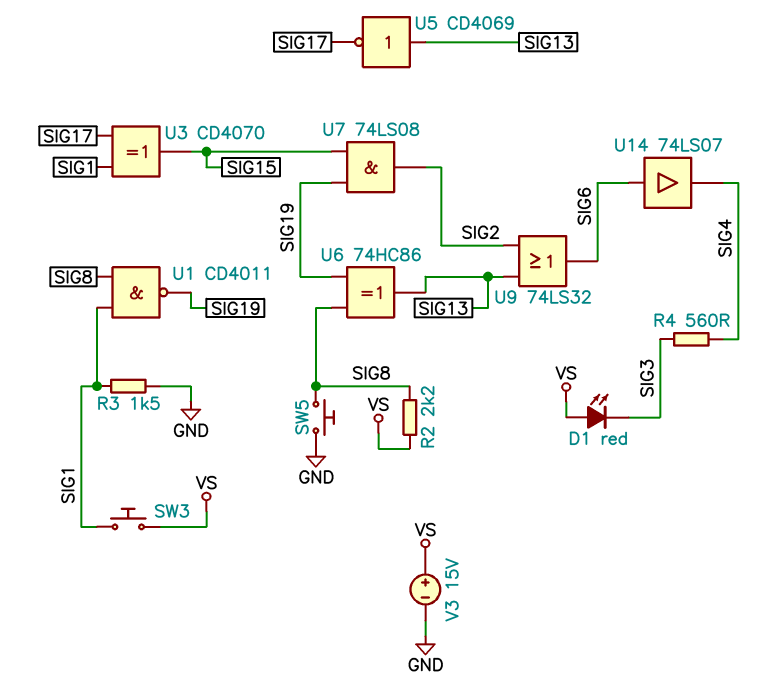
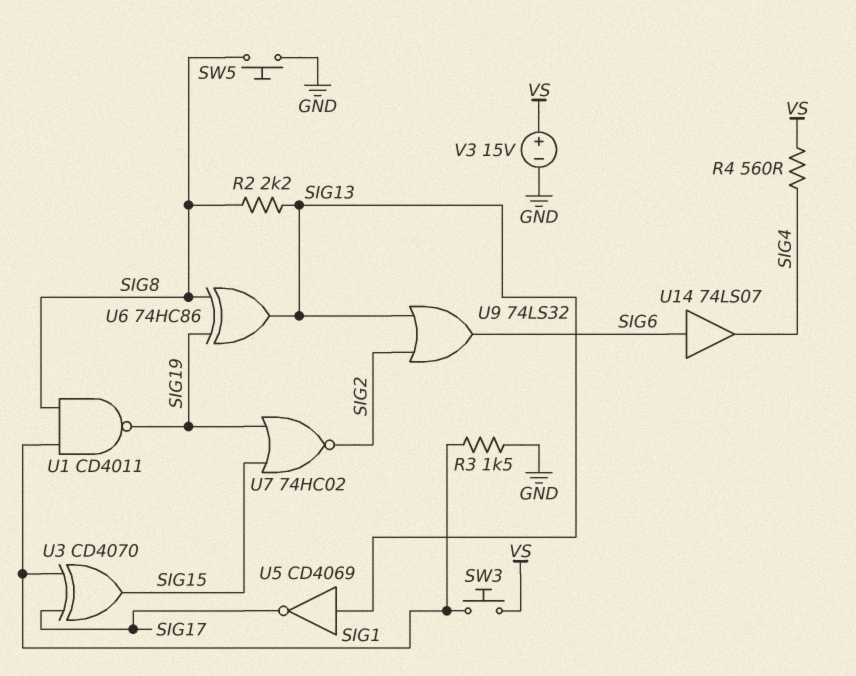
D1: LED red (A VS, K SIG3) -> none
R2: 2.2k (SIG8, VS) -> 2.2k (SIG8, SIG13)
R4: 560 (SIG3, SIG4) -> 560 (SIG4, VS)
U7: AND 74LS08 (in SIG15, in SIG19, out SIG2) -> NOR 74HC02 (in SIG15, in SIG19, out SIG2)

